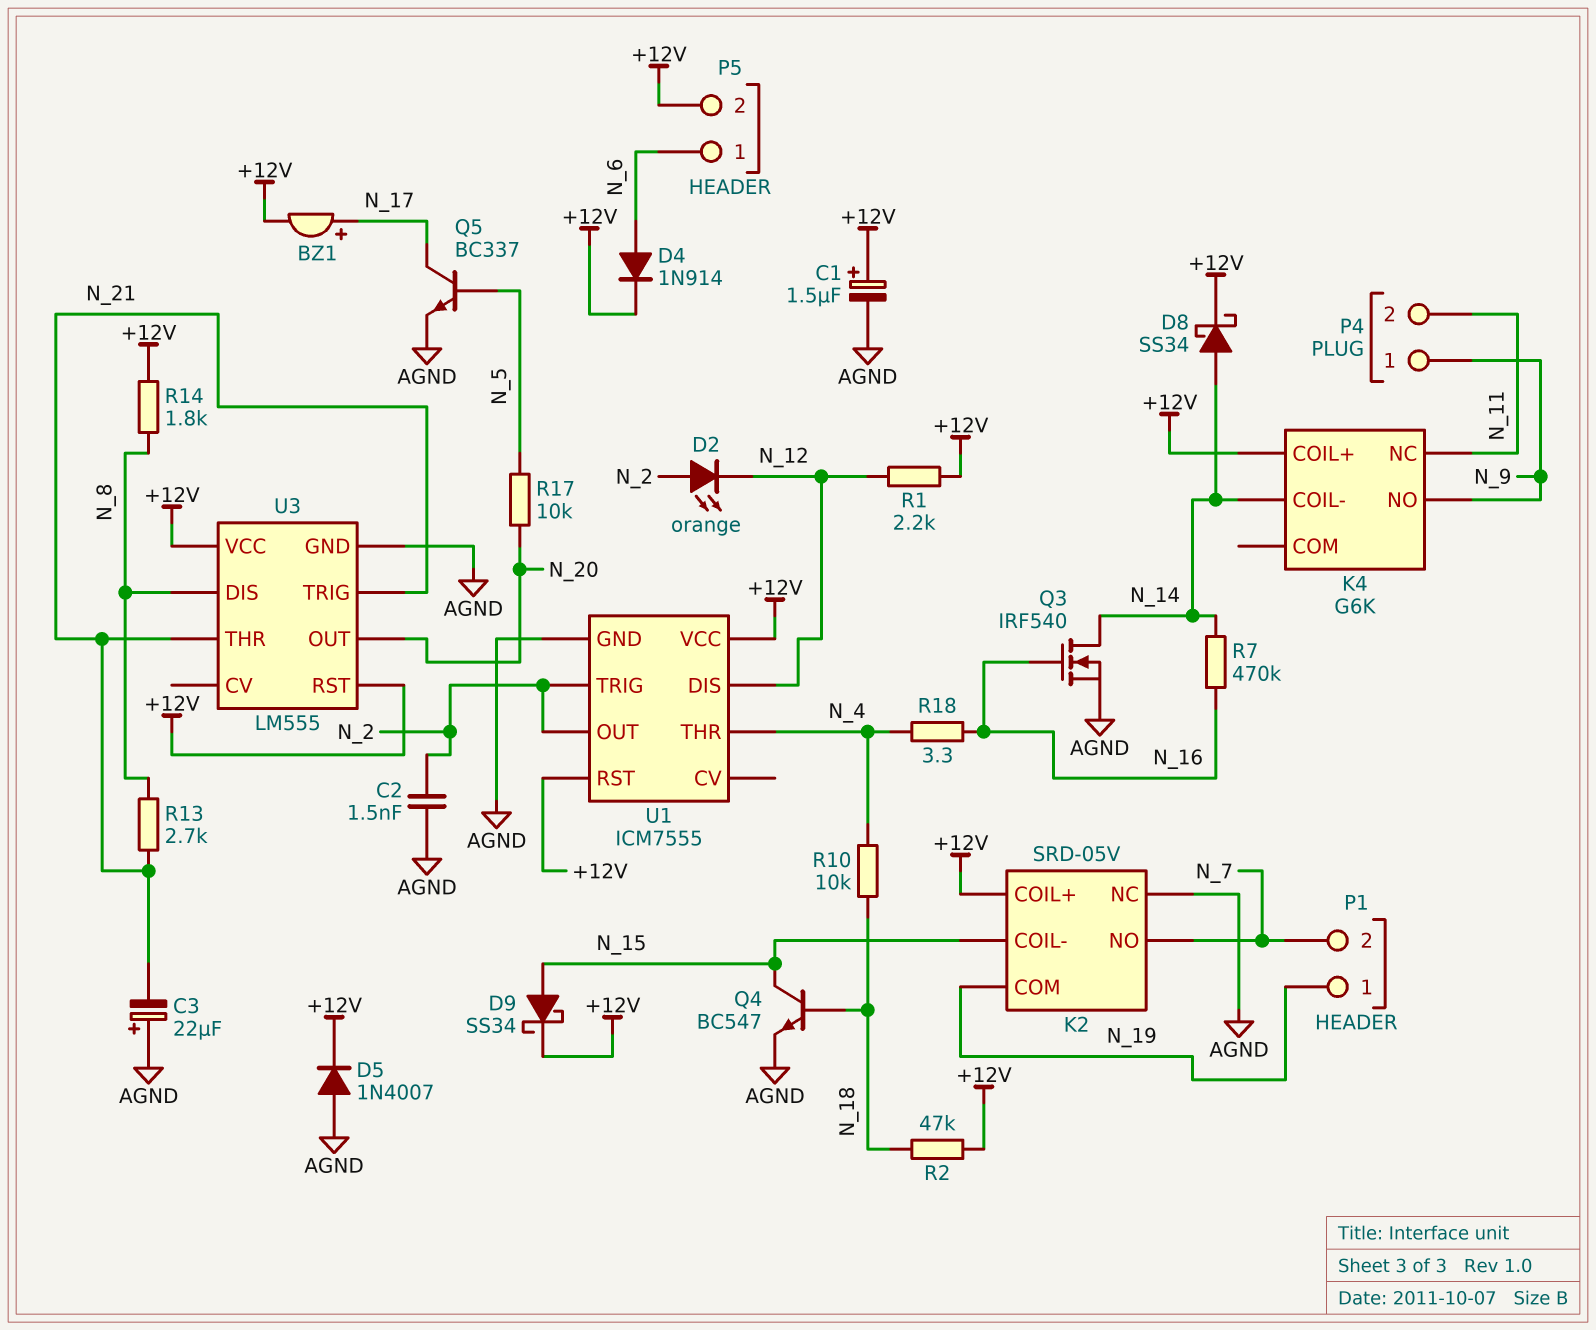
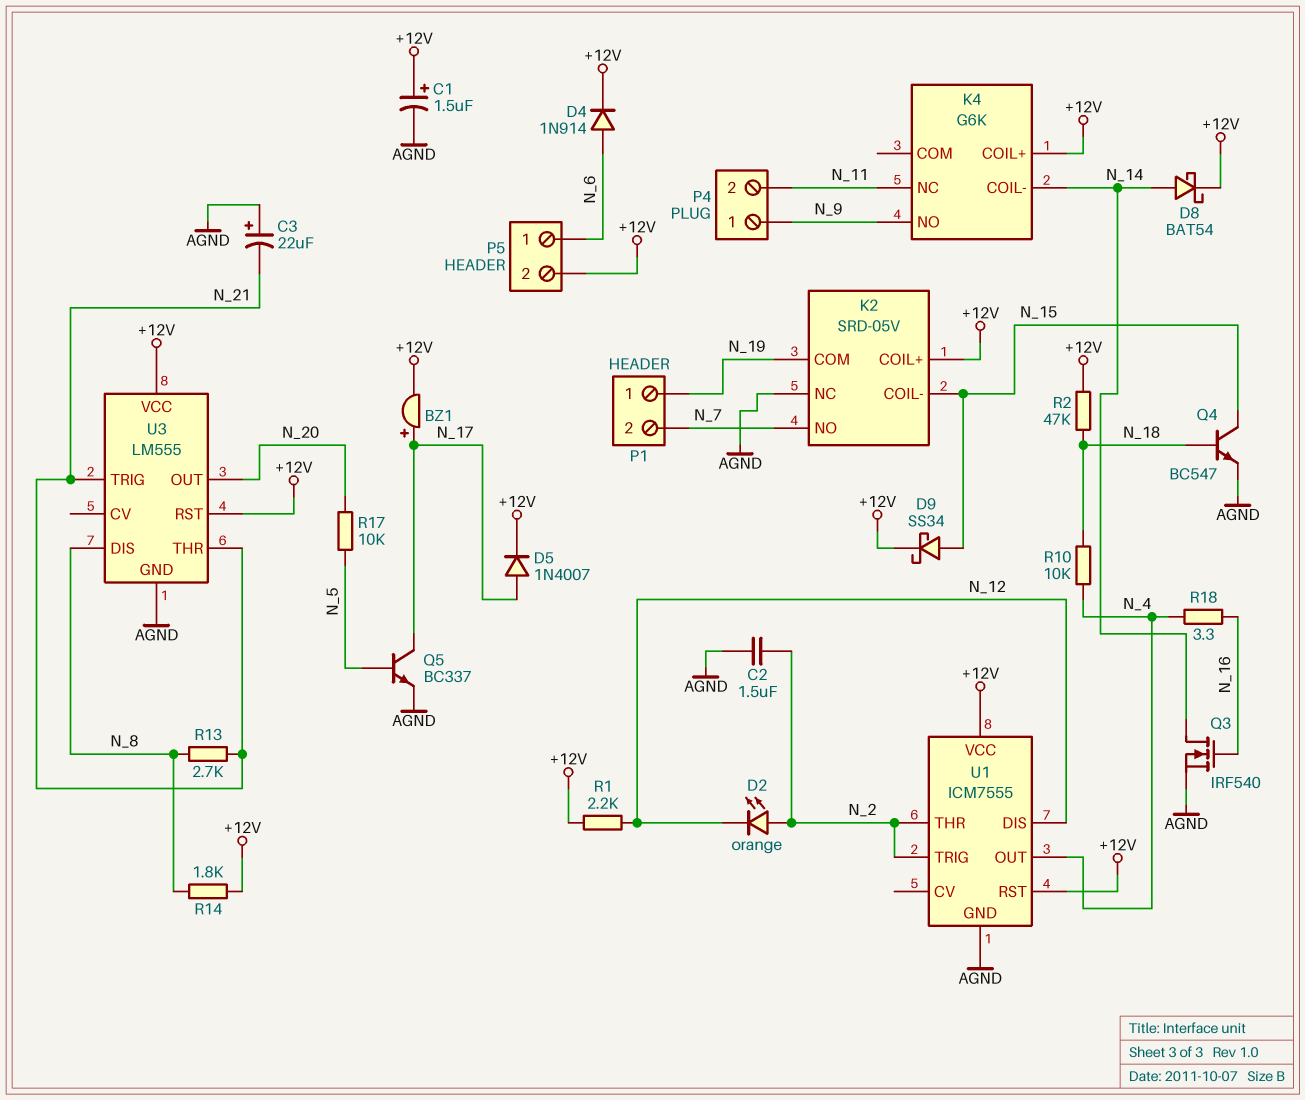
C2: 1.5nF (AGND, N_2) -> 1.5uF (AGND, N_2)
D5: diode 1N4007 (A AGND, K +12V) -> diode 1N4007 (A N_17, K +12V)
D8: schottky SS34 (A N_14, K +12V) -> schottky BAT54 (A N_14, K +12V)
R7: 470k (N_14, N_16) -> none
U1 pin OUT: N_2 -> N_4
U1 pin THR: N_4 -> N_2

